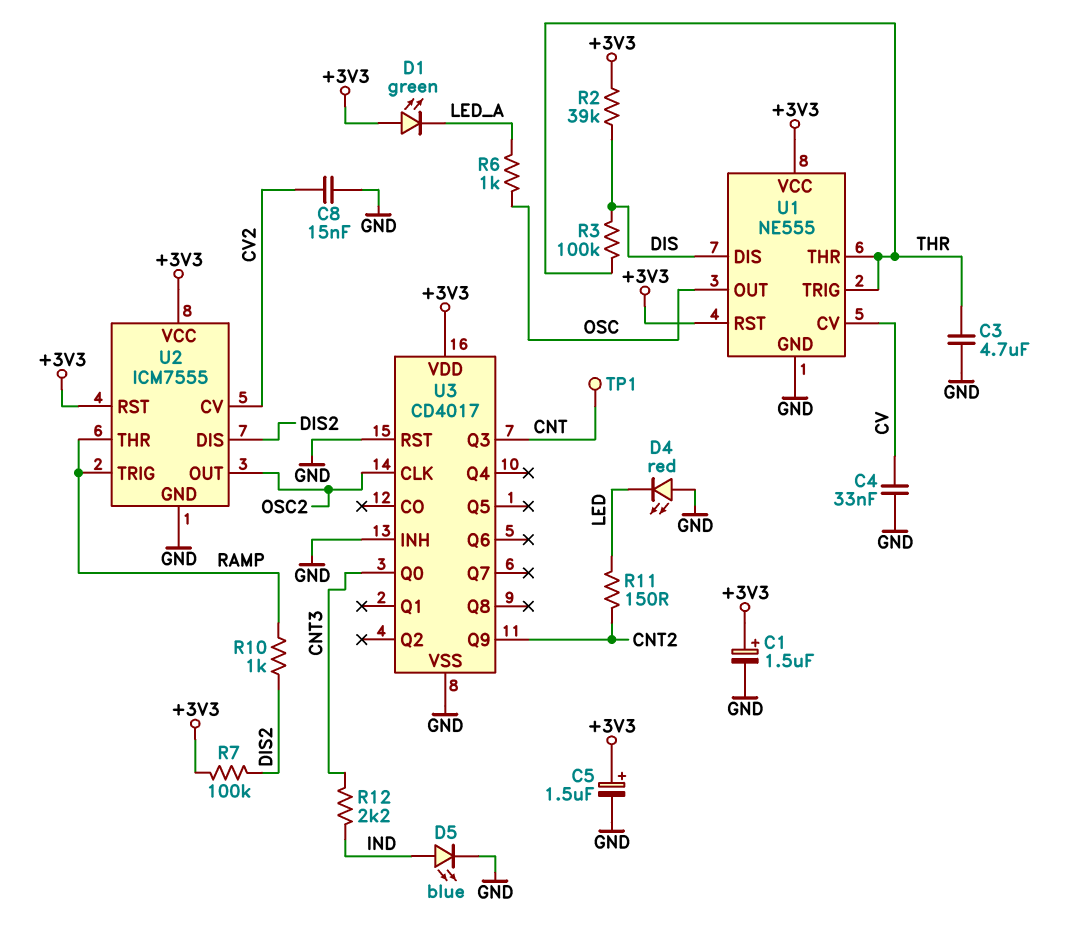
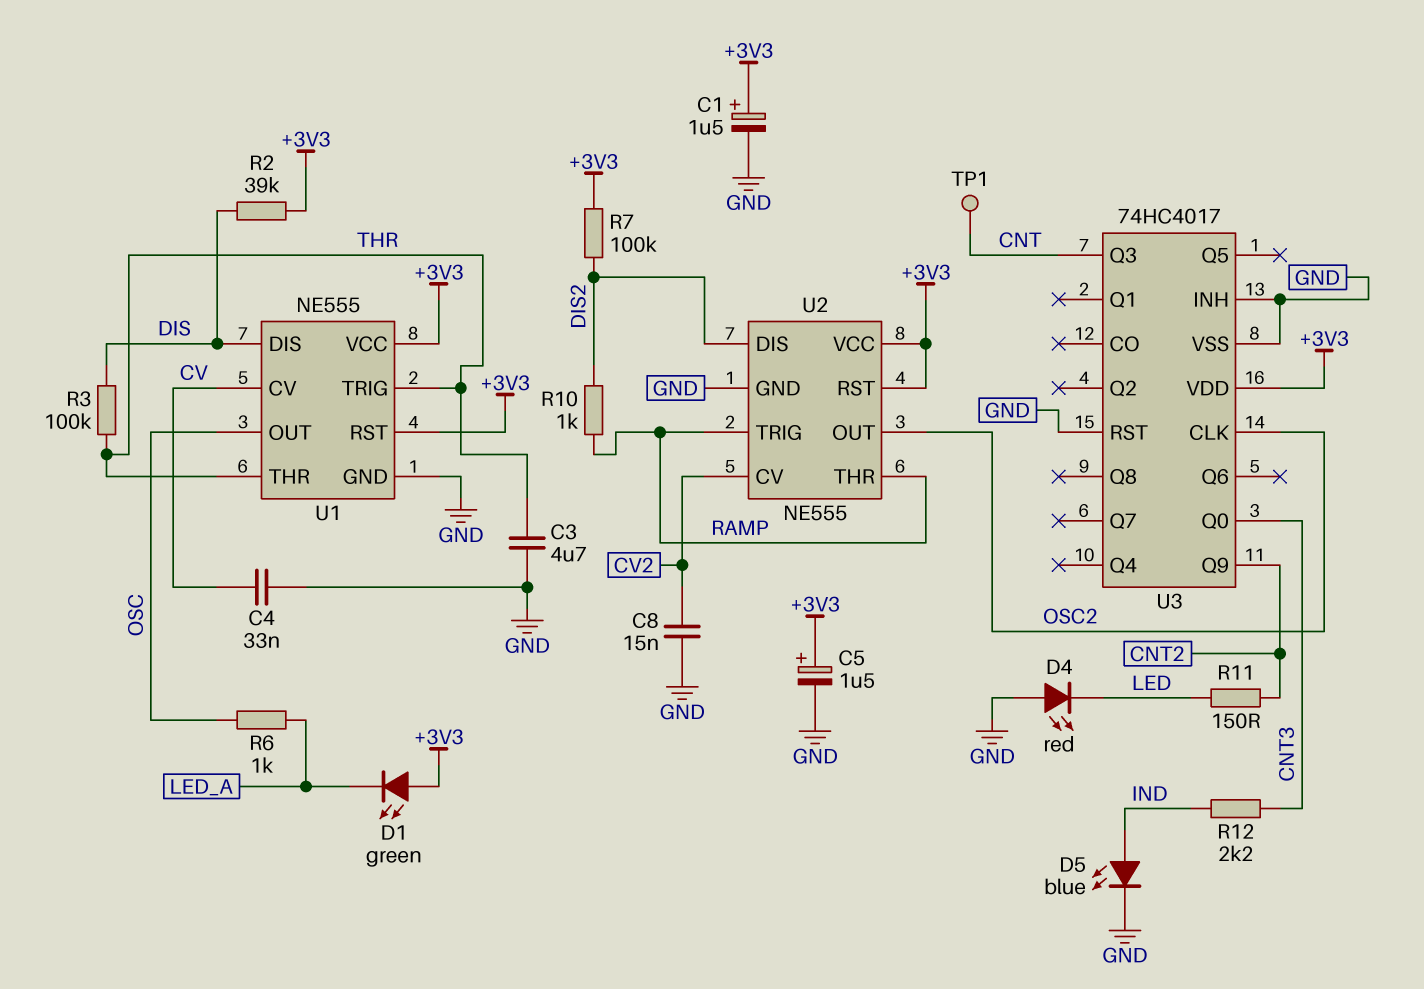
U2: ICM7555 -> NE555
U3: CD4017 -> 74HC4017

